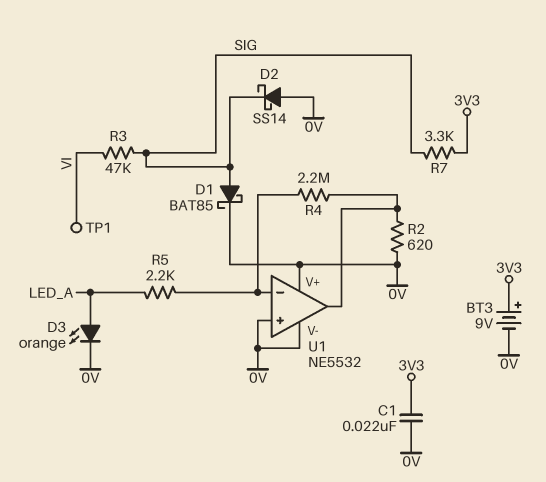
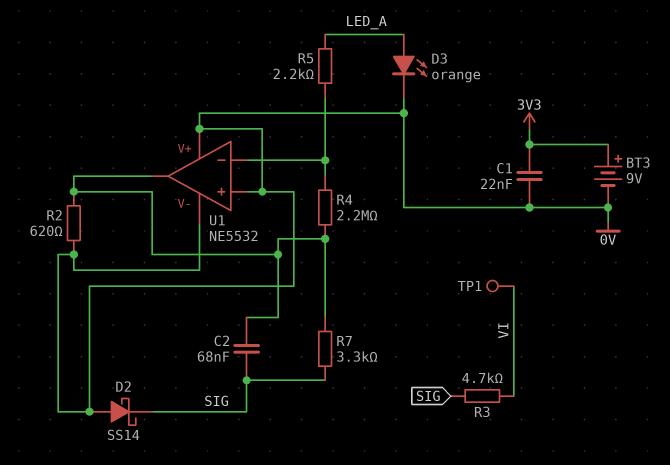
C2: none -> 68nF (SIG, U1/out)
D1: schottky BAT85 (A SIG, K 0V) -> none
R3: 47k (SIG, VI) -> 4.7k (SIG, VI)
R7: 3.3k (3V3, SIG) -> 3.3k (SIG, U1/out)

